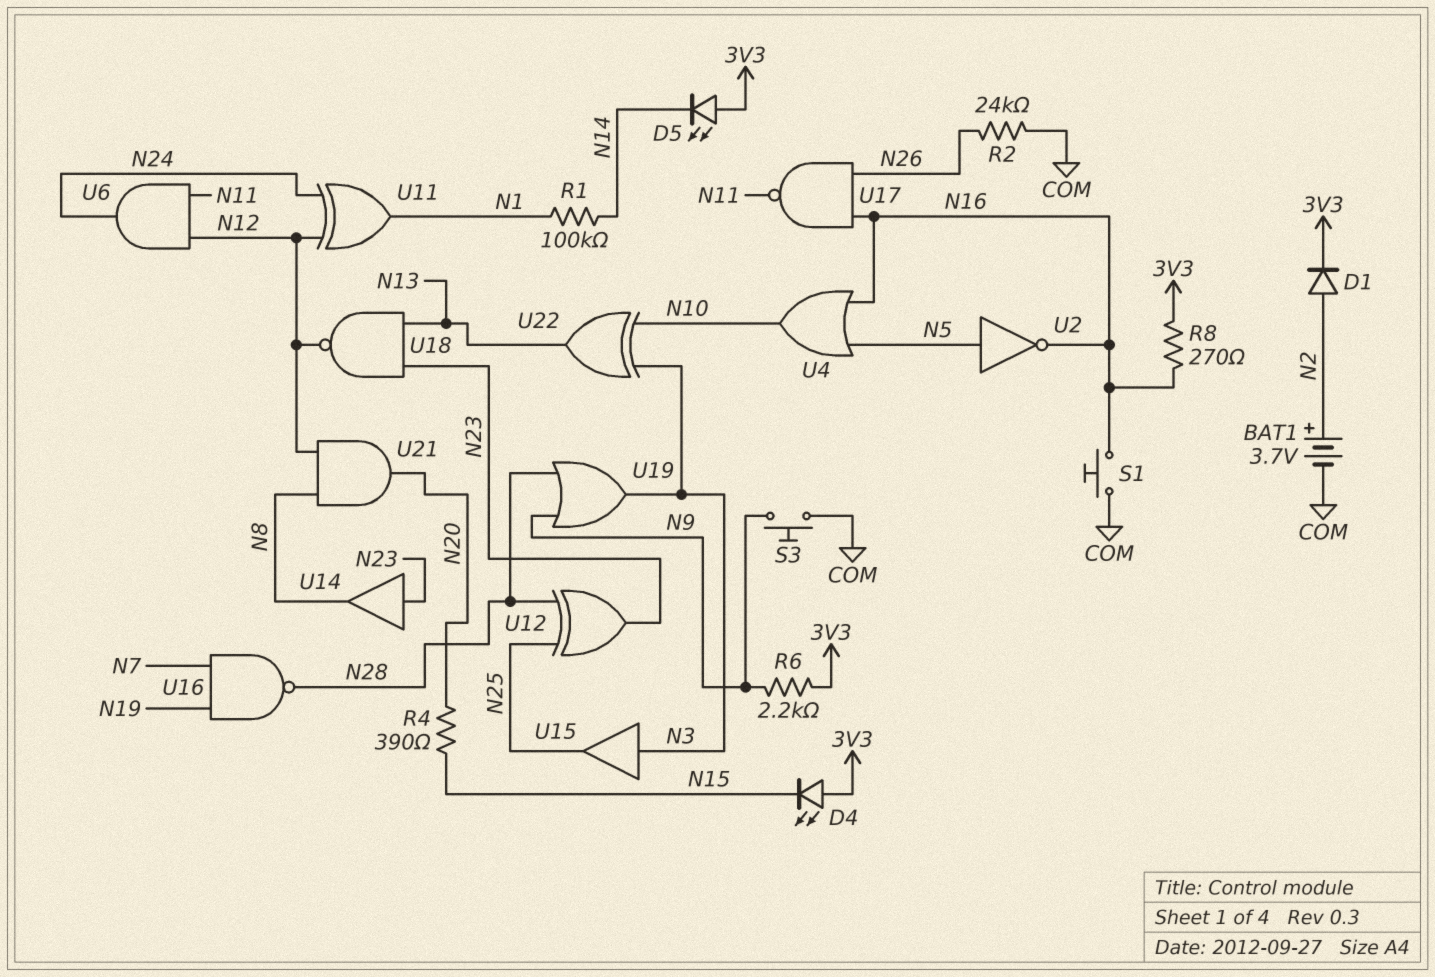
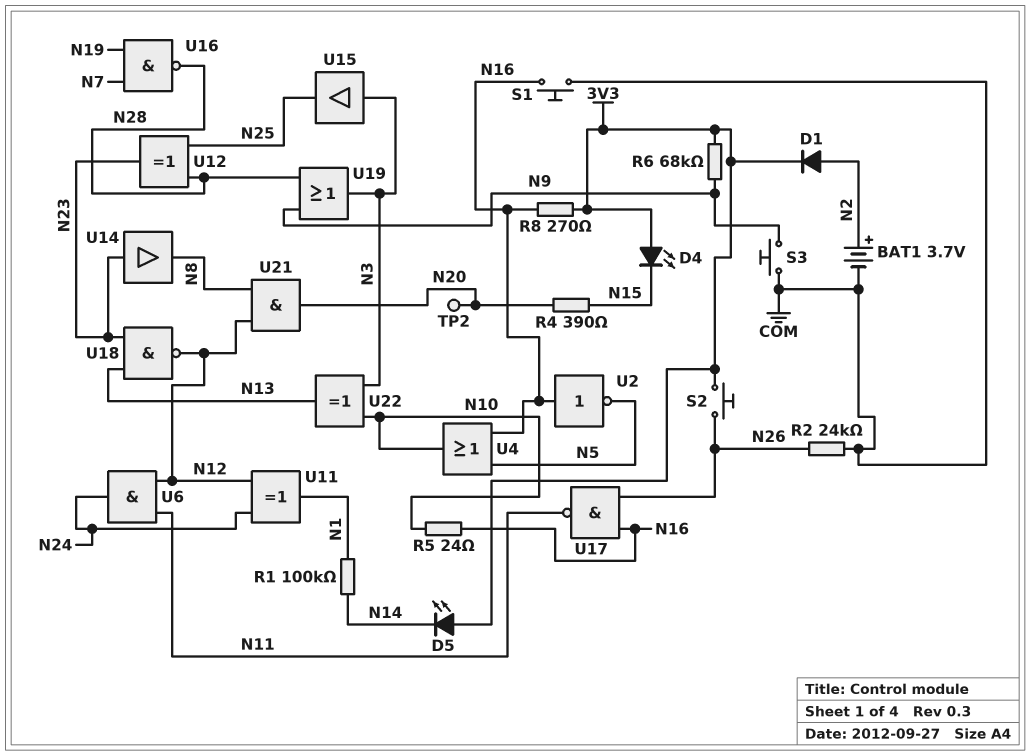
R5: none -> 24 (N10, N16)
R6: 2.2k (3V3, N9) -> 68k (3V3, N9)
S2: none -> button (3V3, N26)
TP2: none -> test point (N20)
U2: NOT (in N5, out N16) -> NOT (in N16, out N5)

